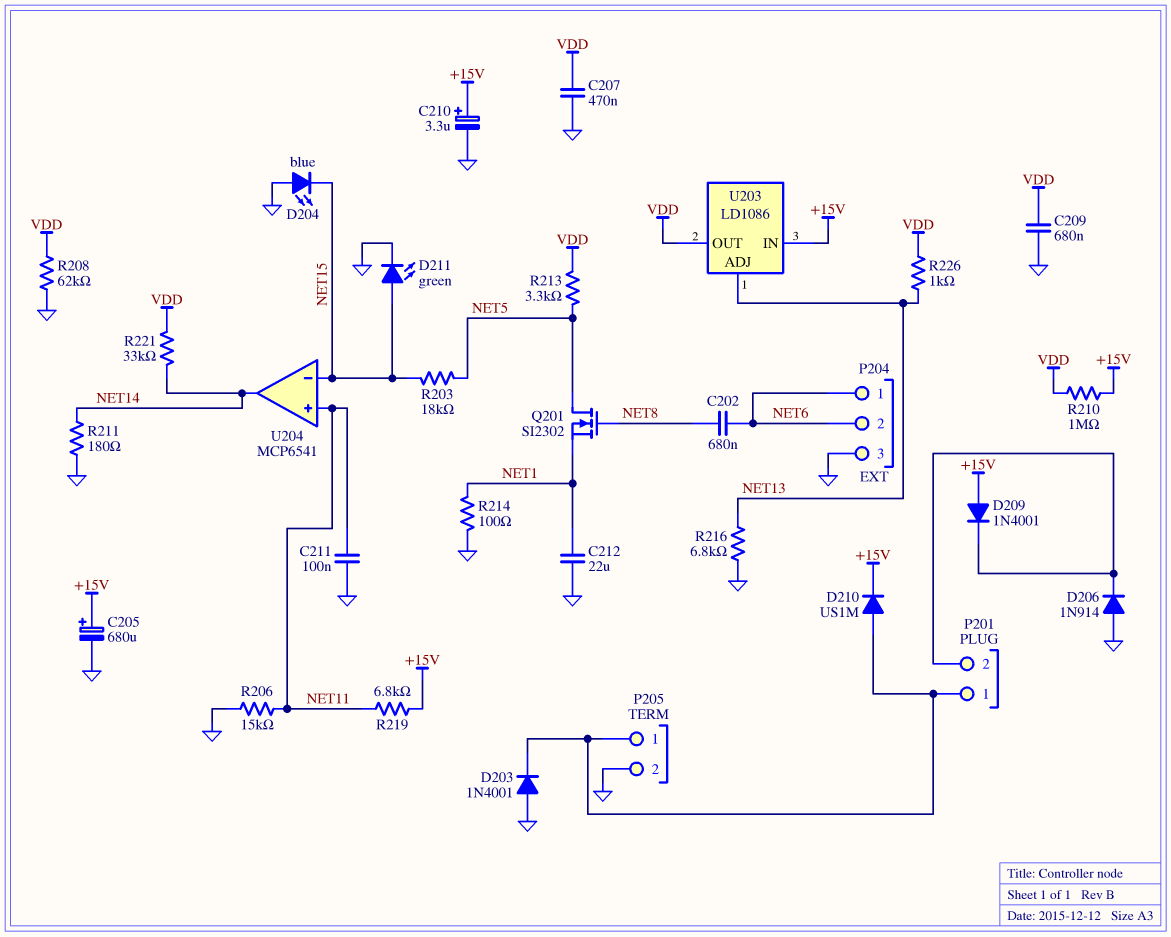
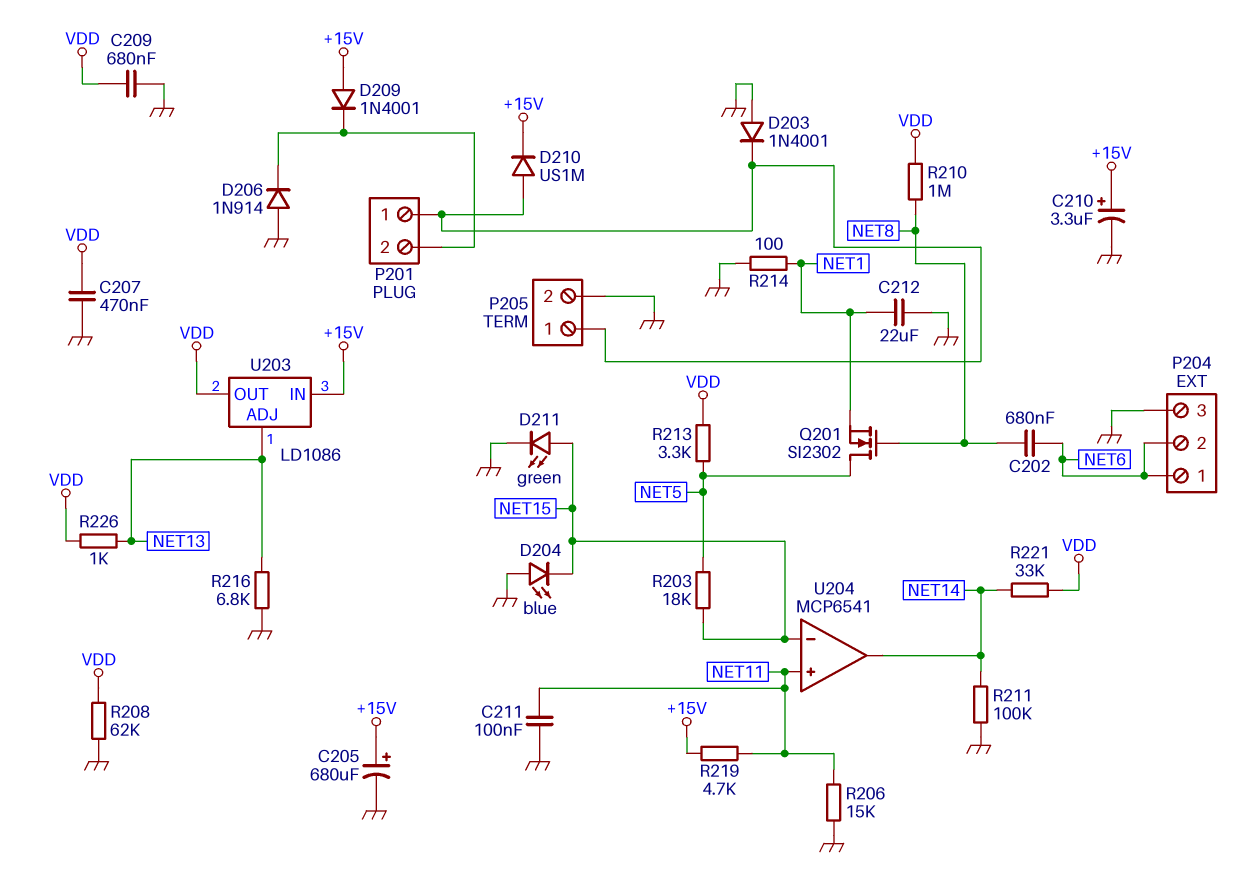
R210: 1M (+15V, VDD) -> 1M (NET8, VDD)
R211: 180 (GND, NET14) -> 100k (GND, NET14)
R219: 6.8k (+15V, NET11) -> 4.7k (+15V, NET11)

